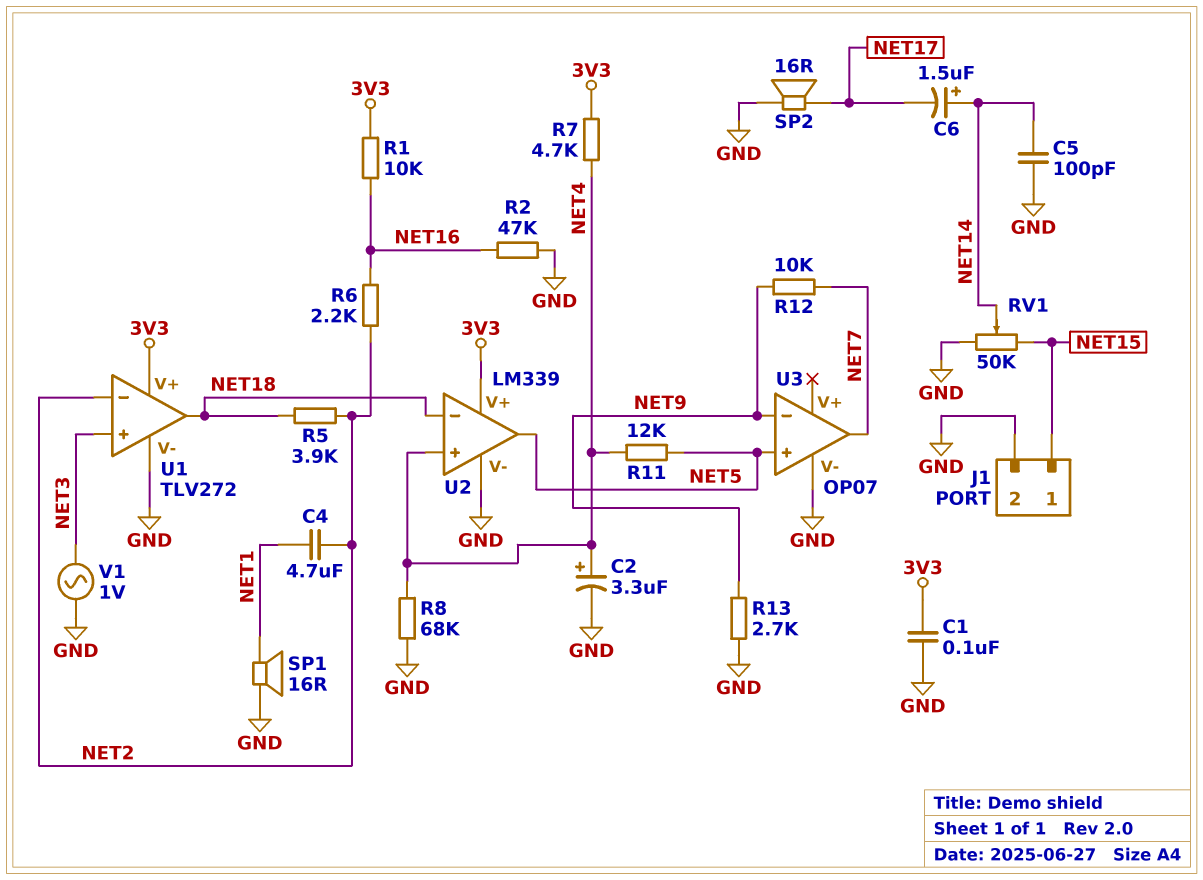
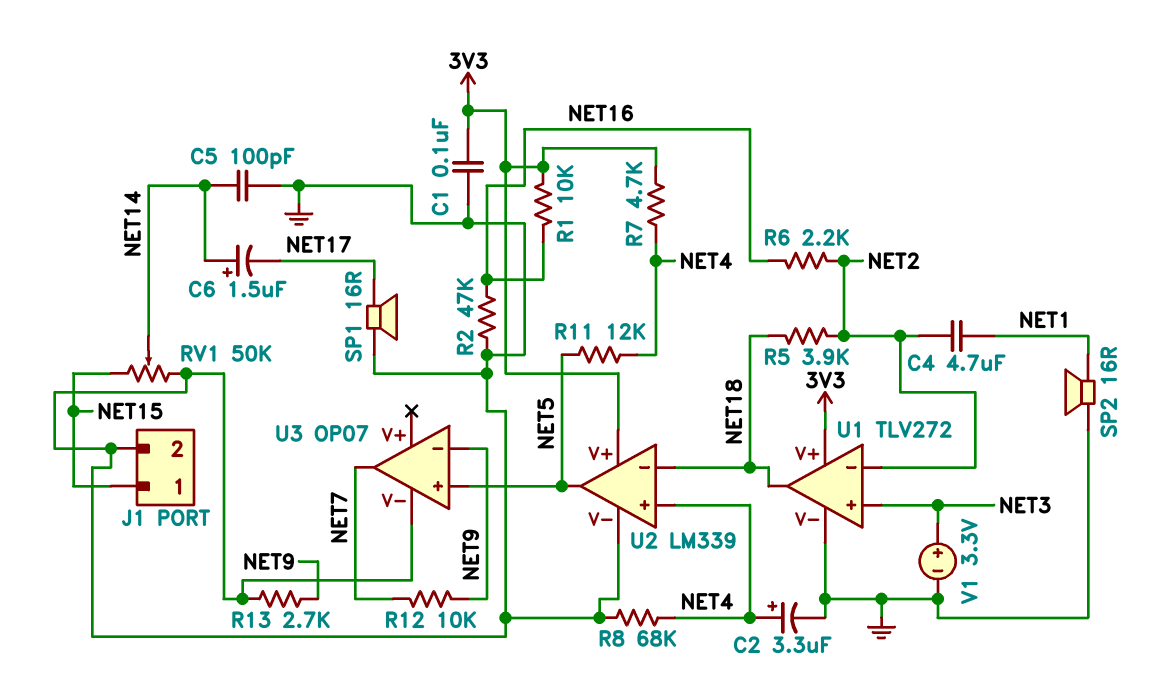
SP1: speaker 16R (GND, NET1) -> speaker 16R (GND, NET17)
SP2: speaker 16R (GND, NET17) -> speaker 16R (GND, NET1)
V1: AC 1V (GND, NET3) -> 3.3V (plus NET3, minus GND)

